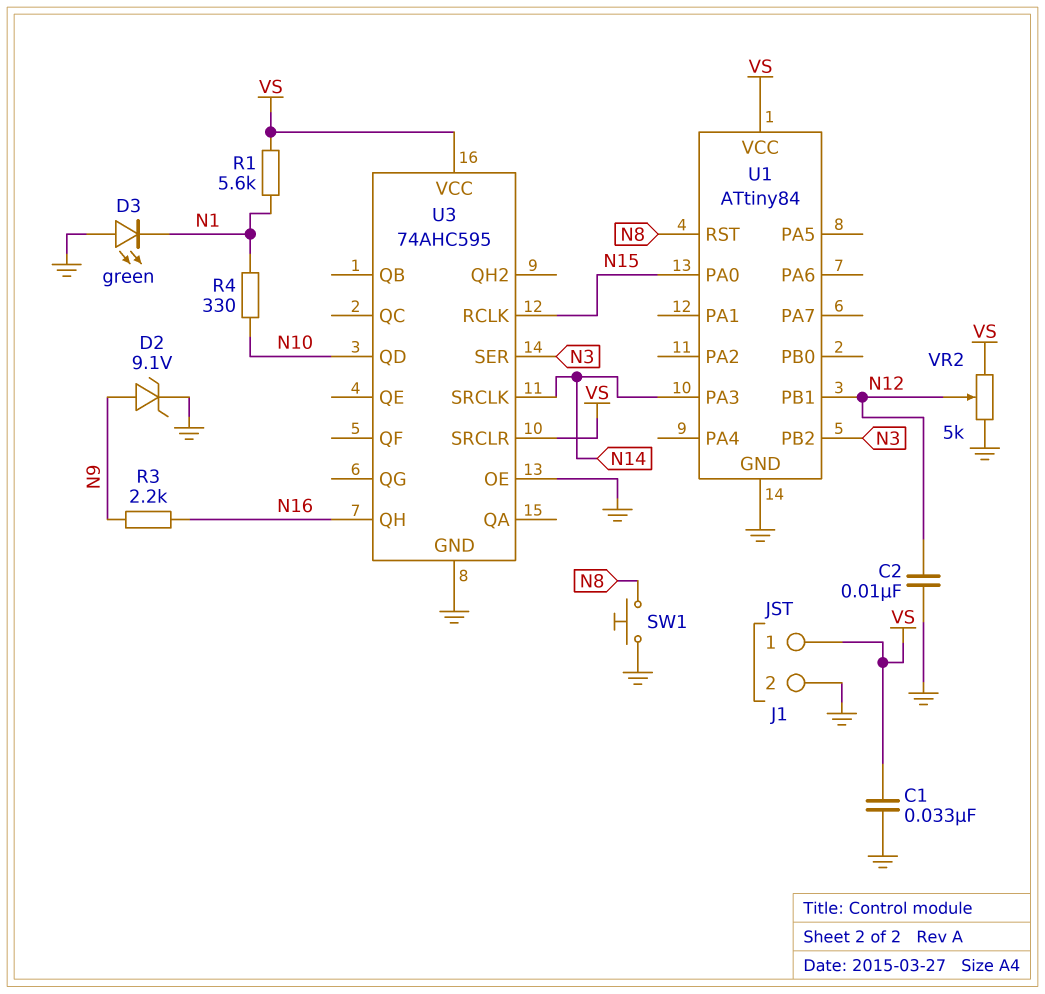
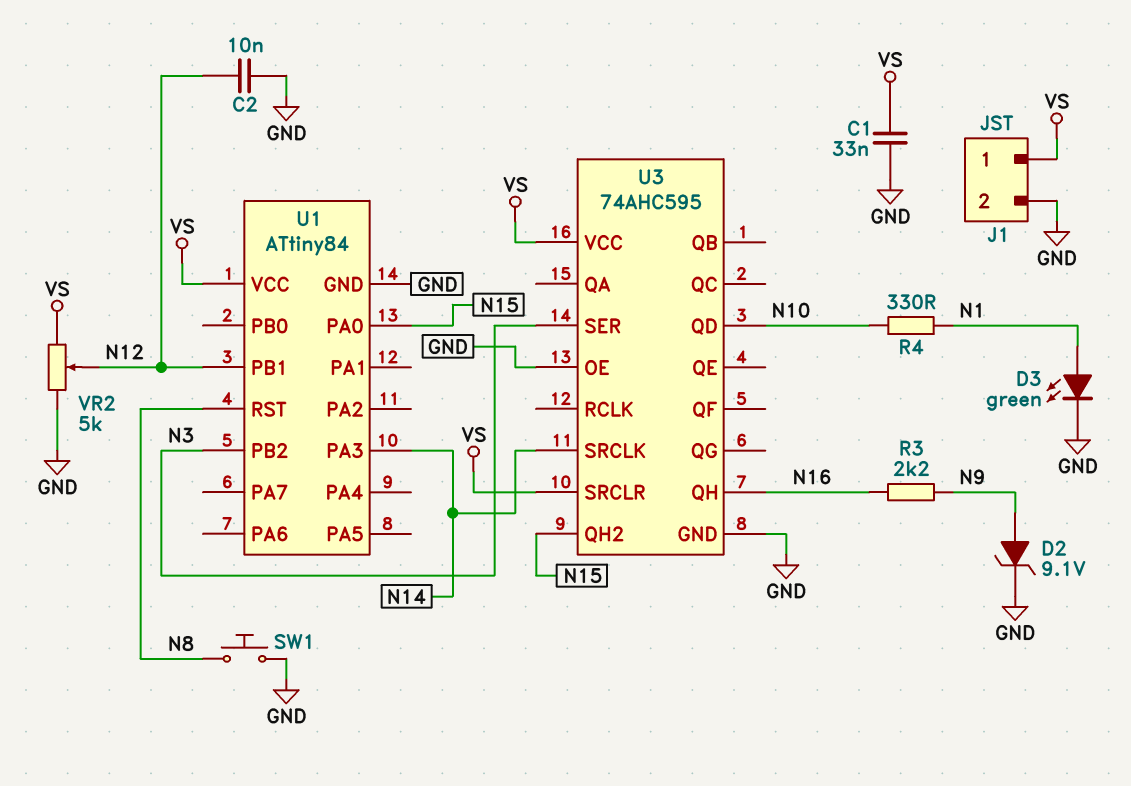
D3: LED green (A GND, K N1) -> LED green (A N1, K GND)
R1: 5.6k (N1, VS) -> none
U3 pin QH2: none -> N15
U3 pin RCLK: N15 -> none

